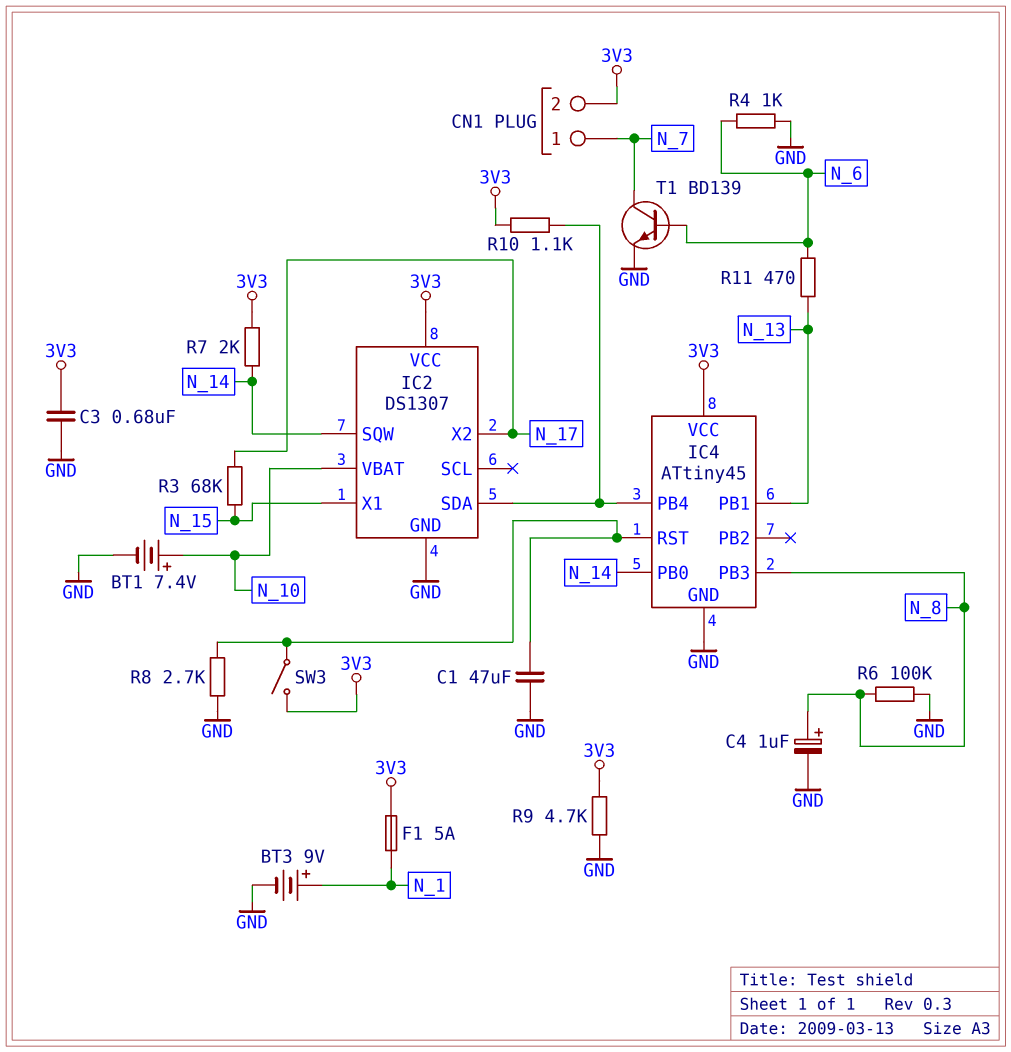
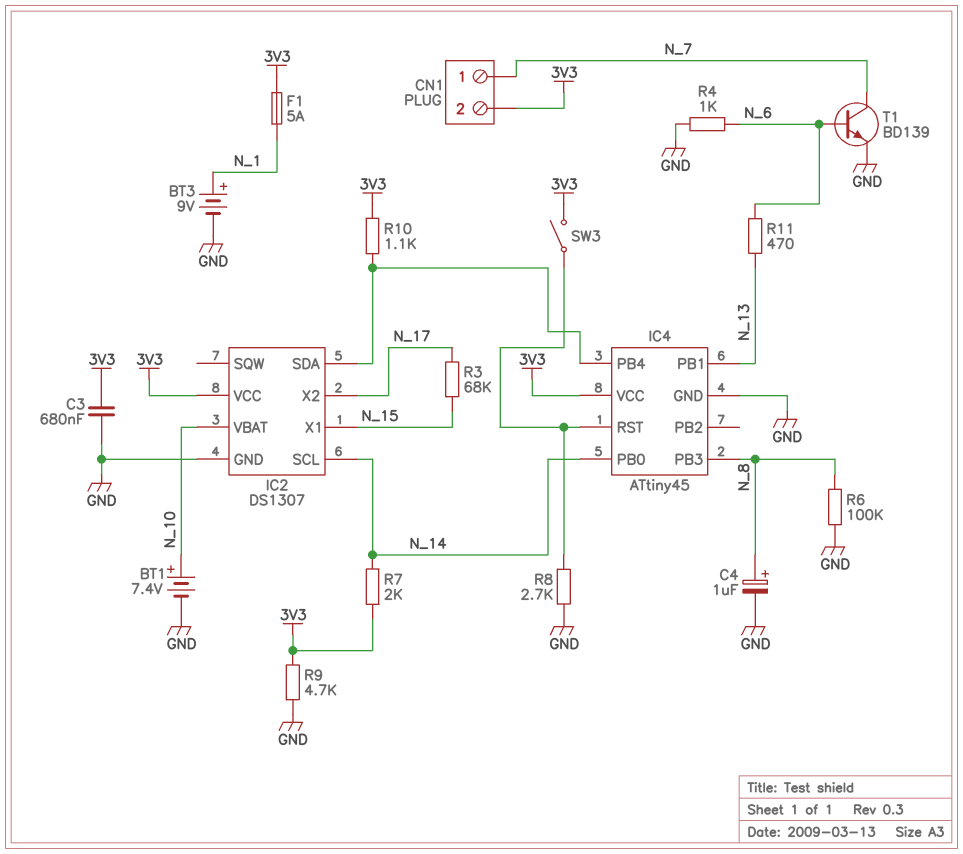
C1: 47uF (GND, IC4/RST) -> none
IC2 pin SCL: none -> N_14
IC2 pin SQW: N_14 -> none

